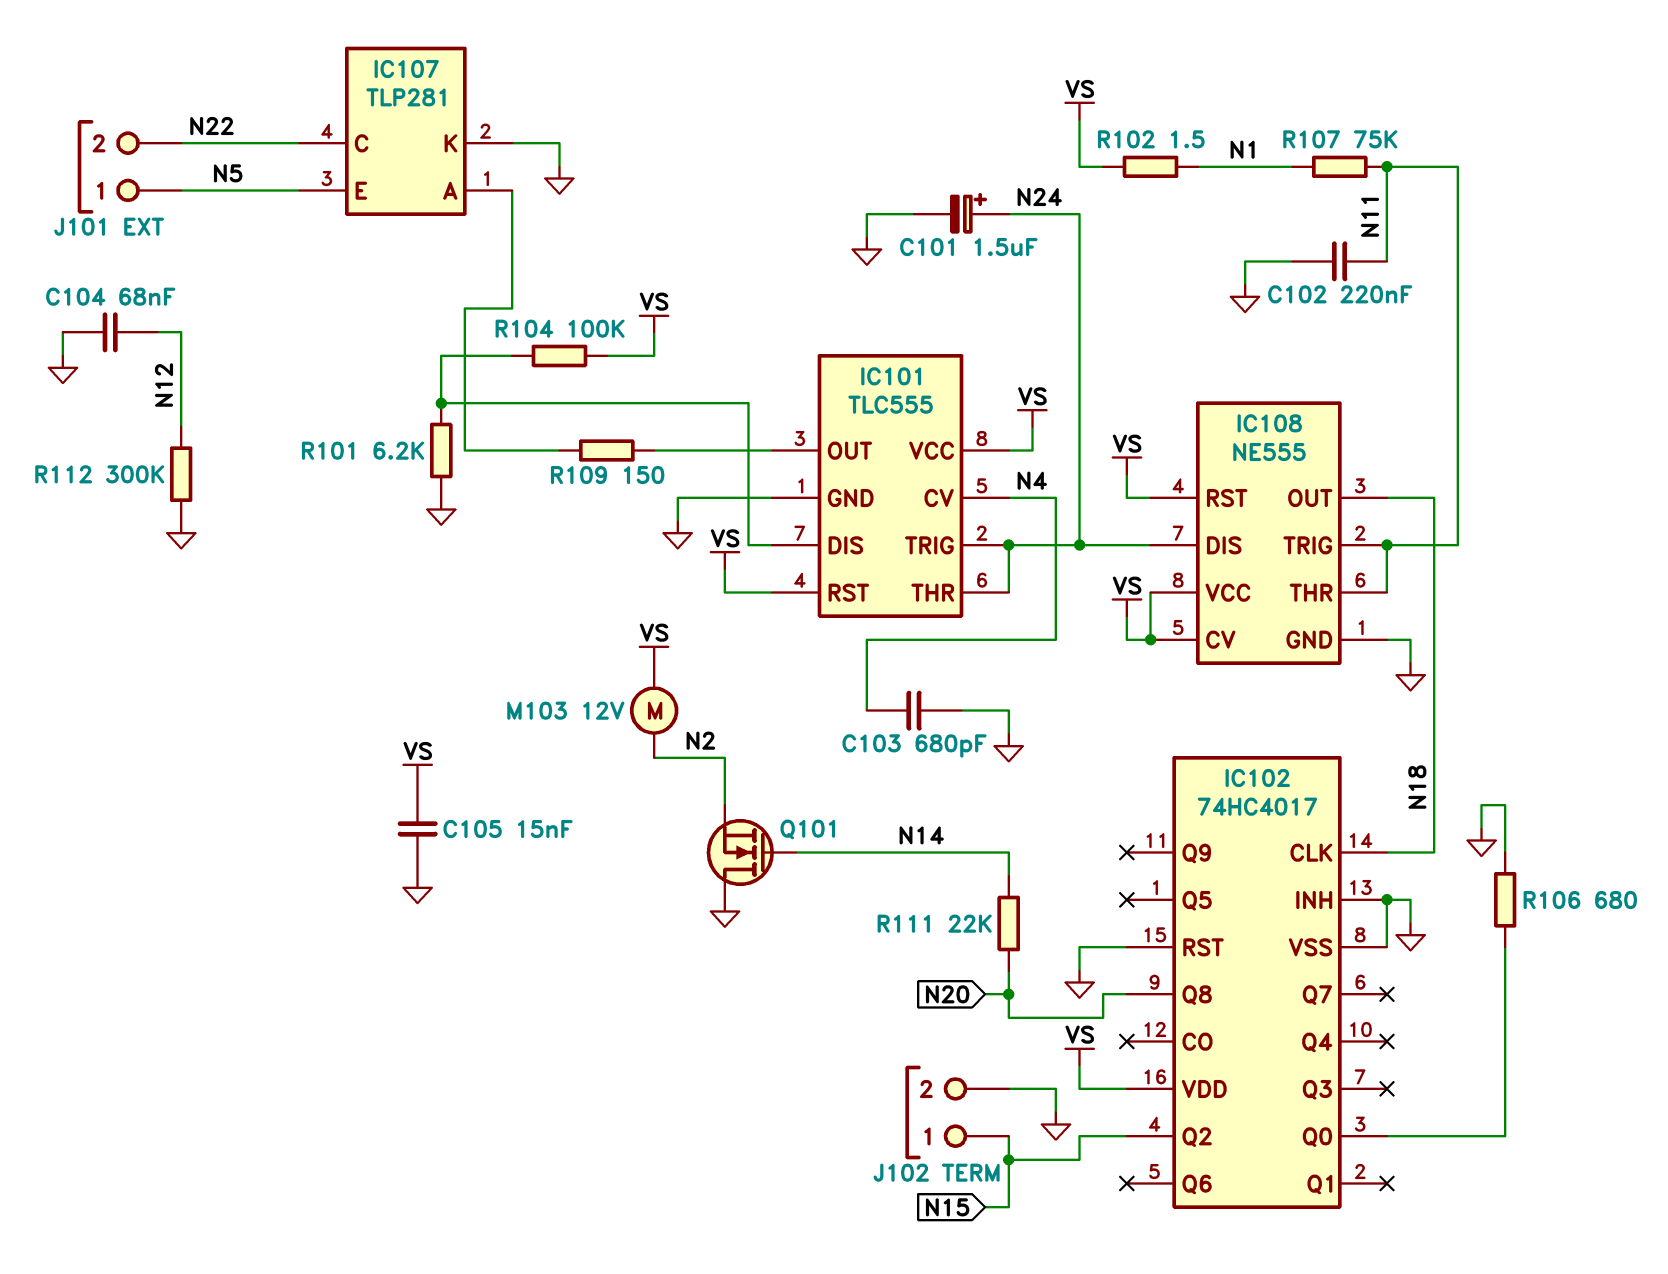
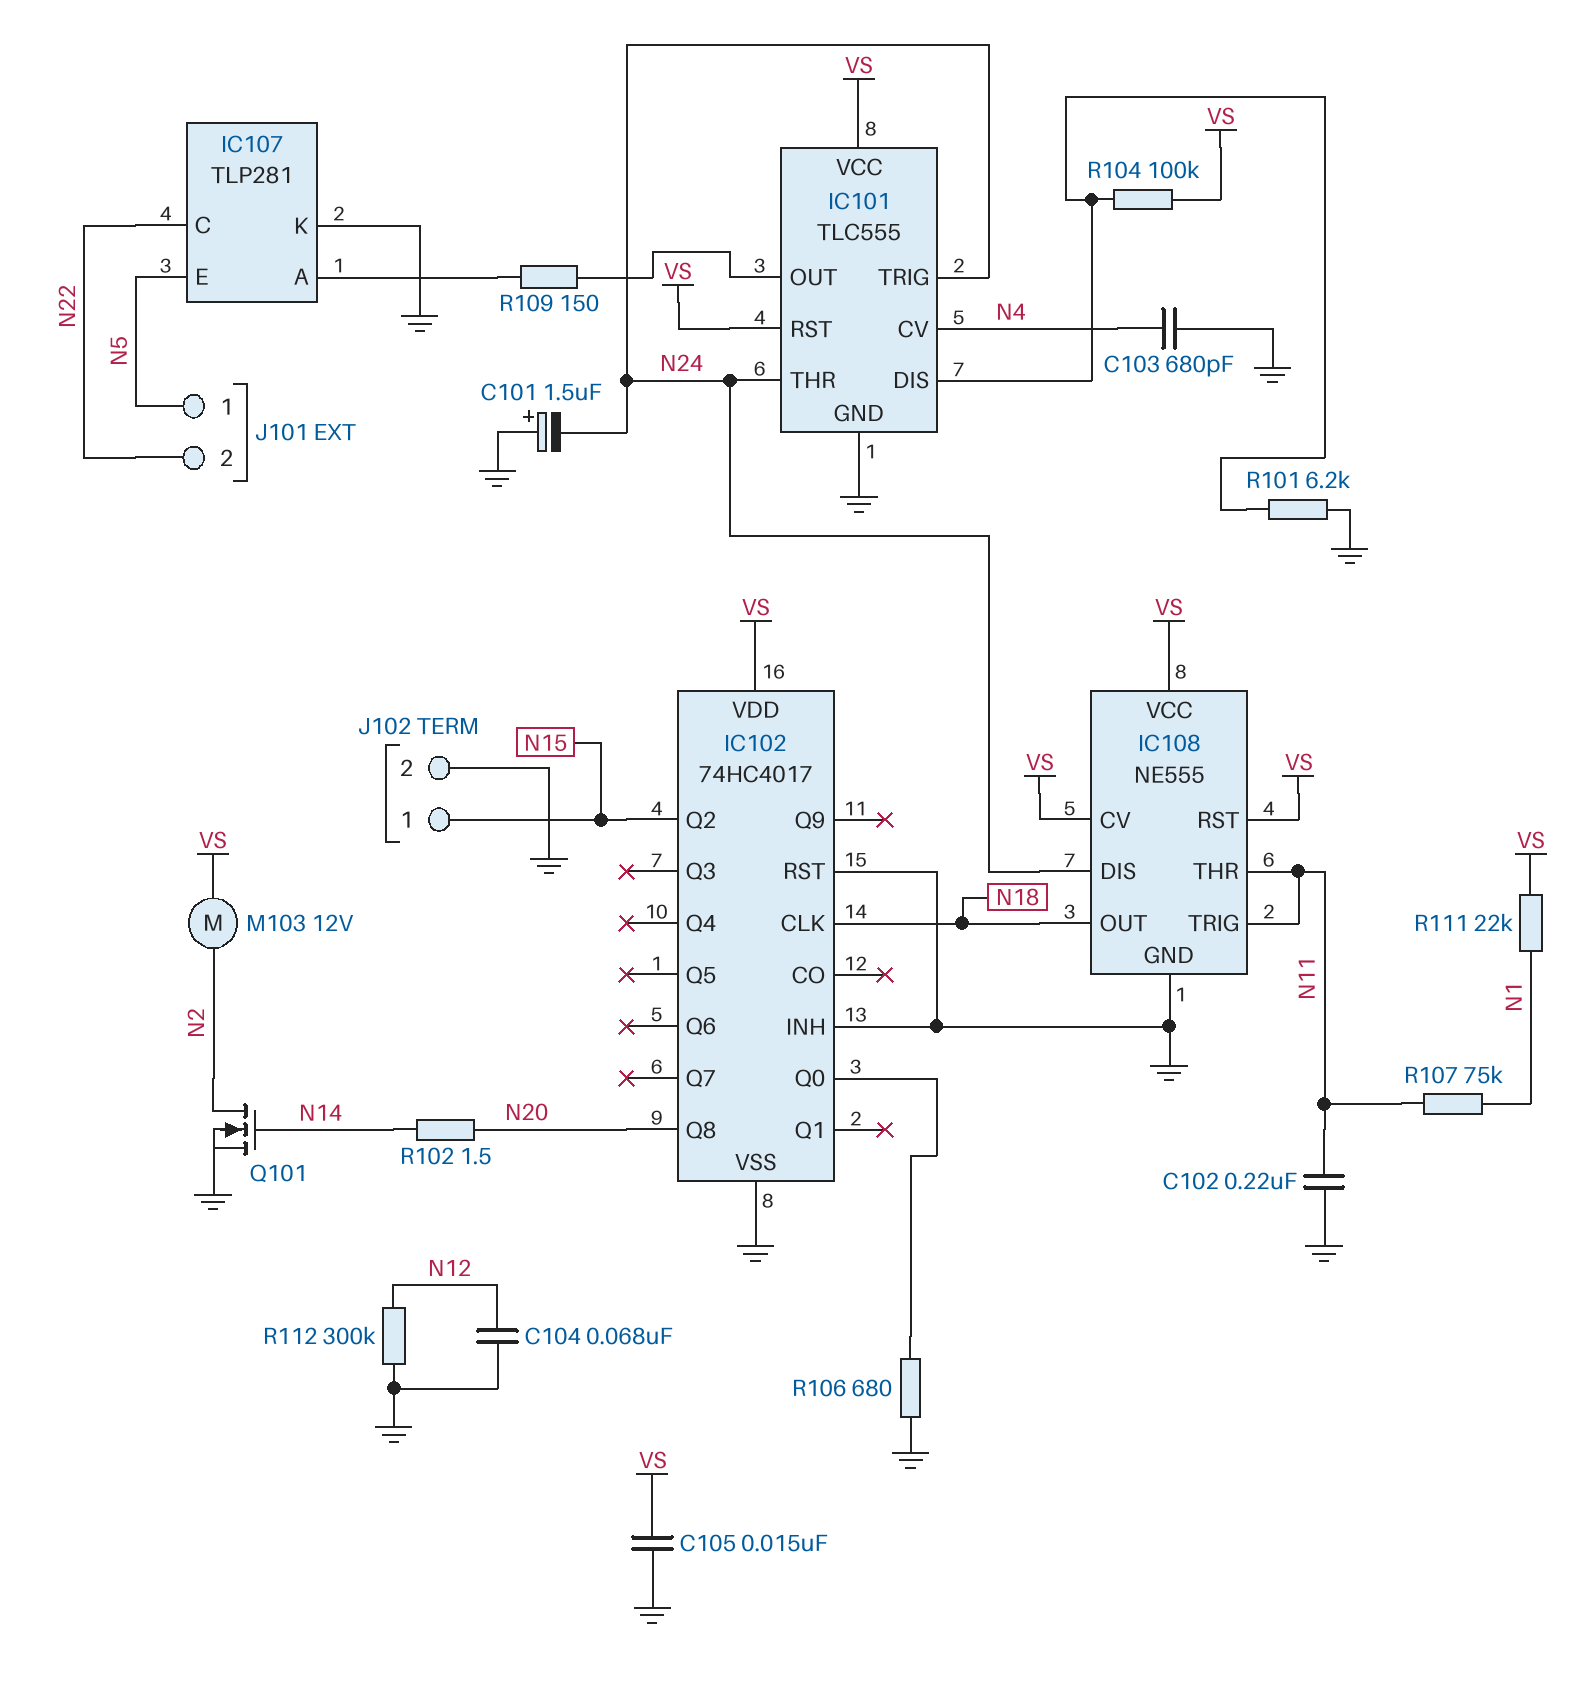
C101: 1.5uF (plus N24, minus GND) -> 1.5uF (plus GND, minus N24)
Q101: NMOS (G N14, D GND, S N2) -> NMOS (G N14, D N2, S GND)
R102: 1.5 (N1, VS) -> 1.5 (N14, N20)
R111: 22k (N14, N20) -> 22k (N1, VS)

